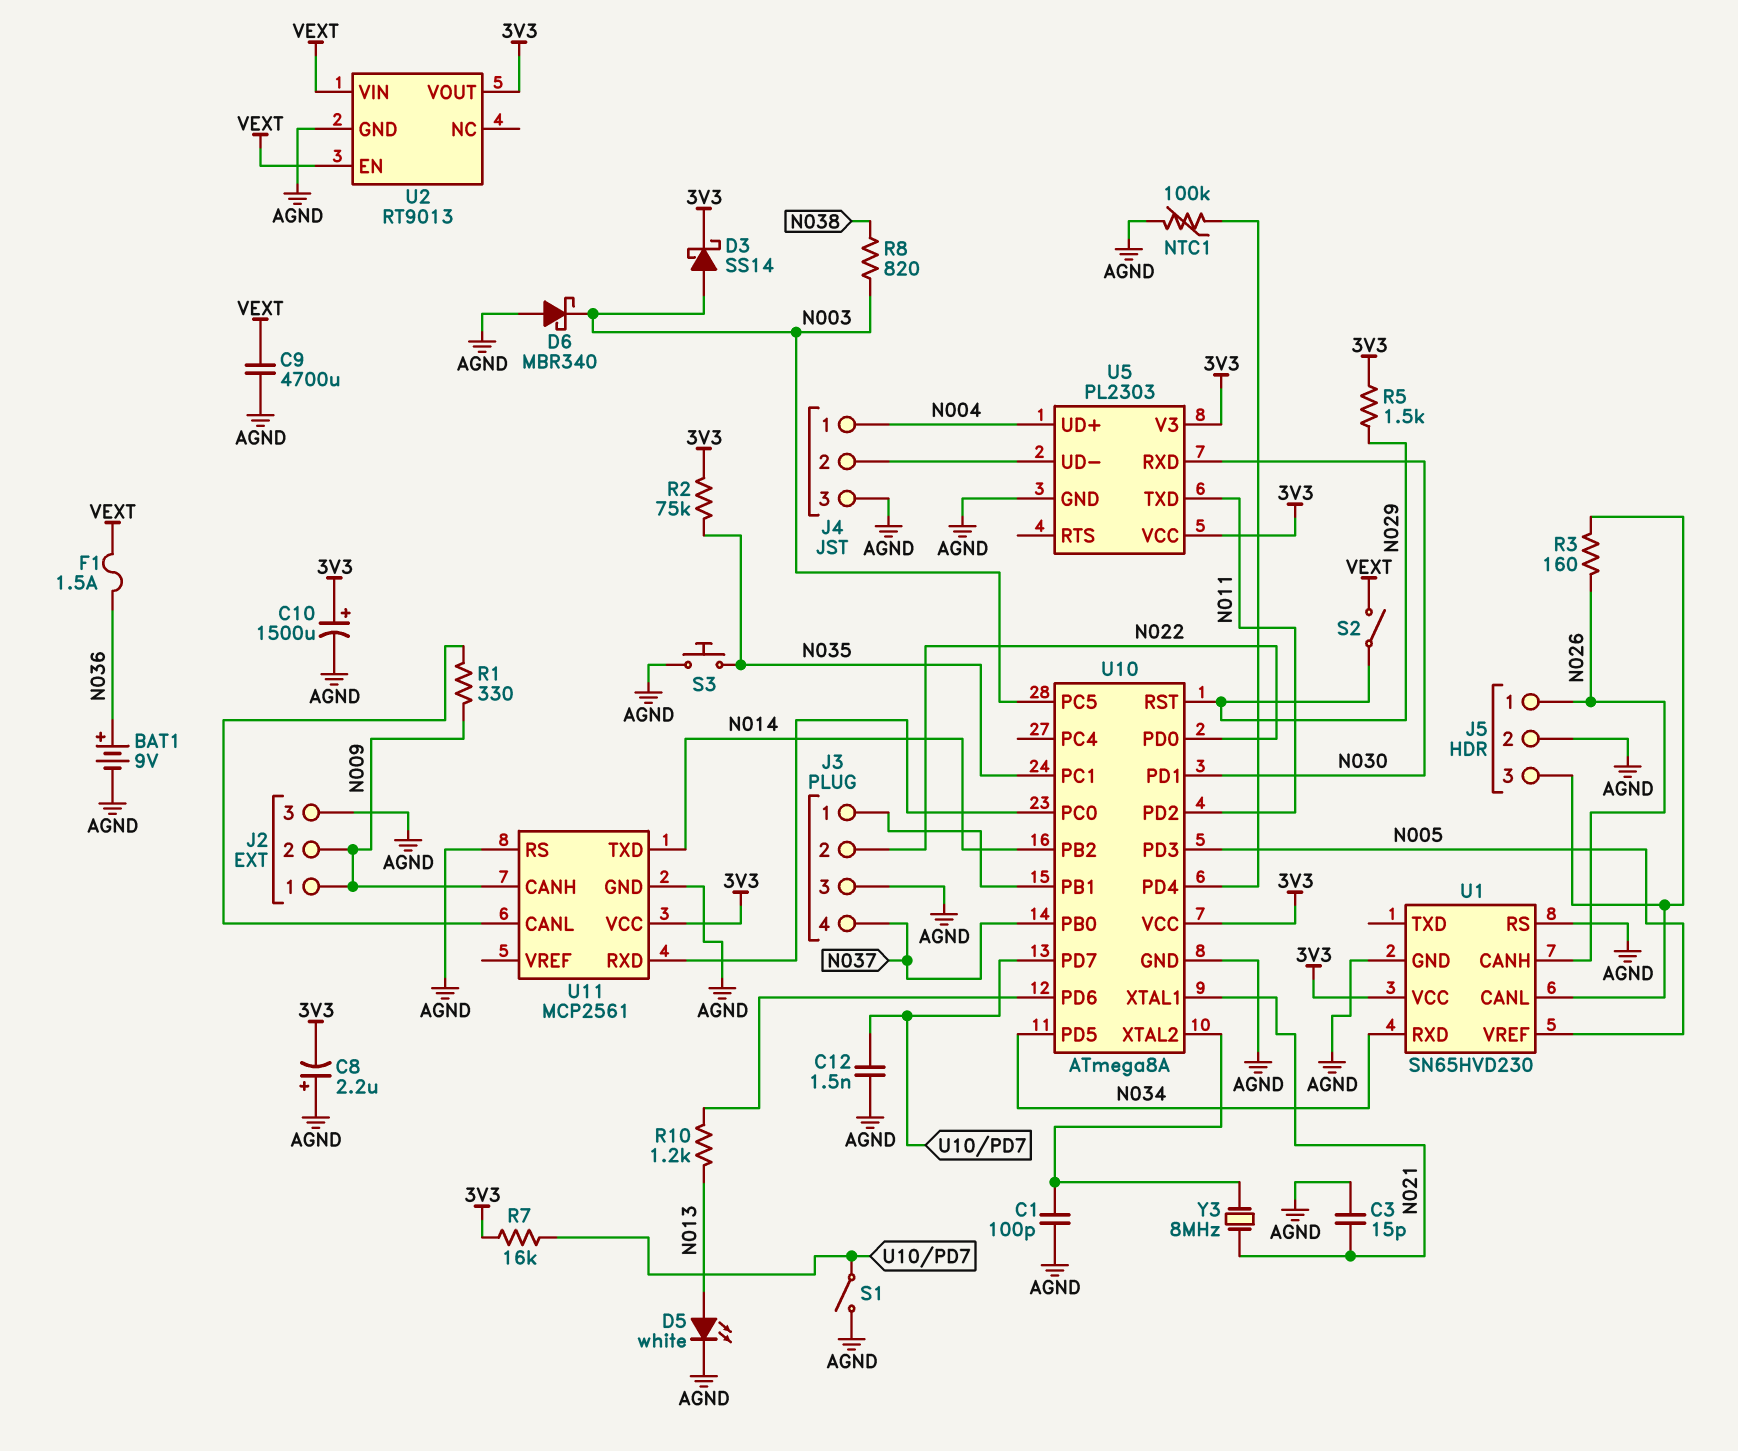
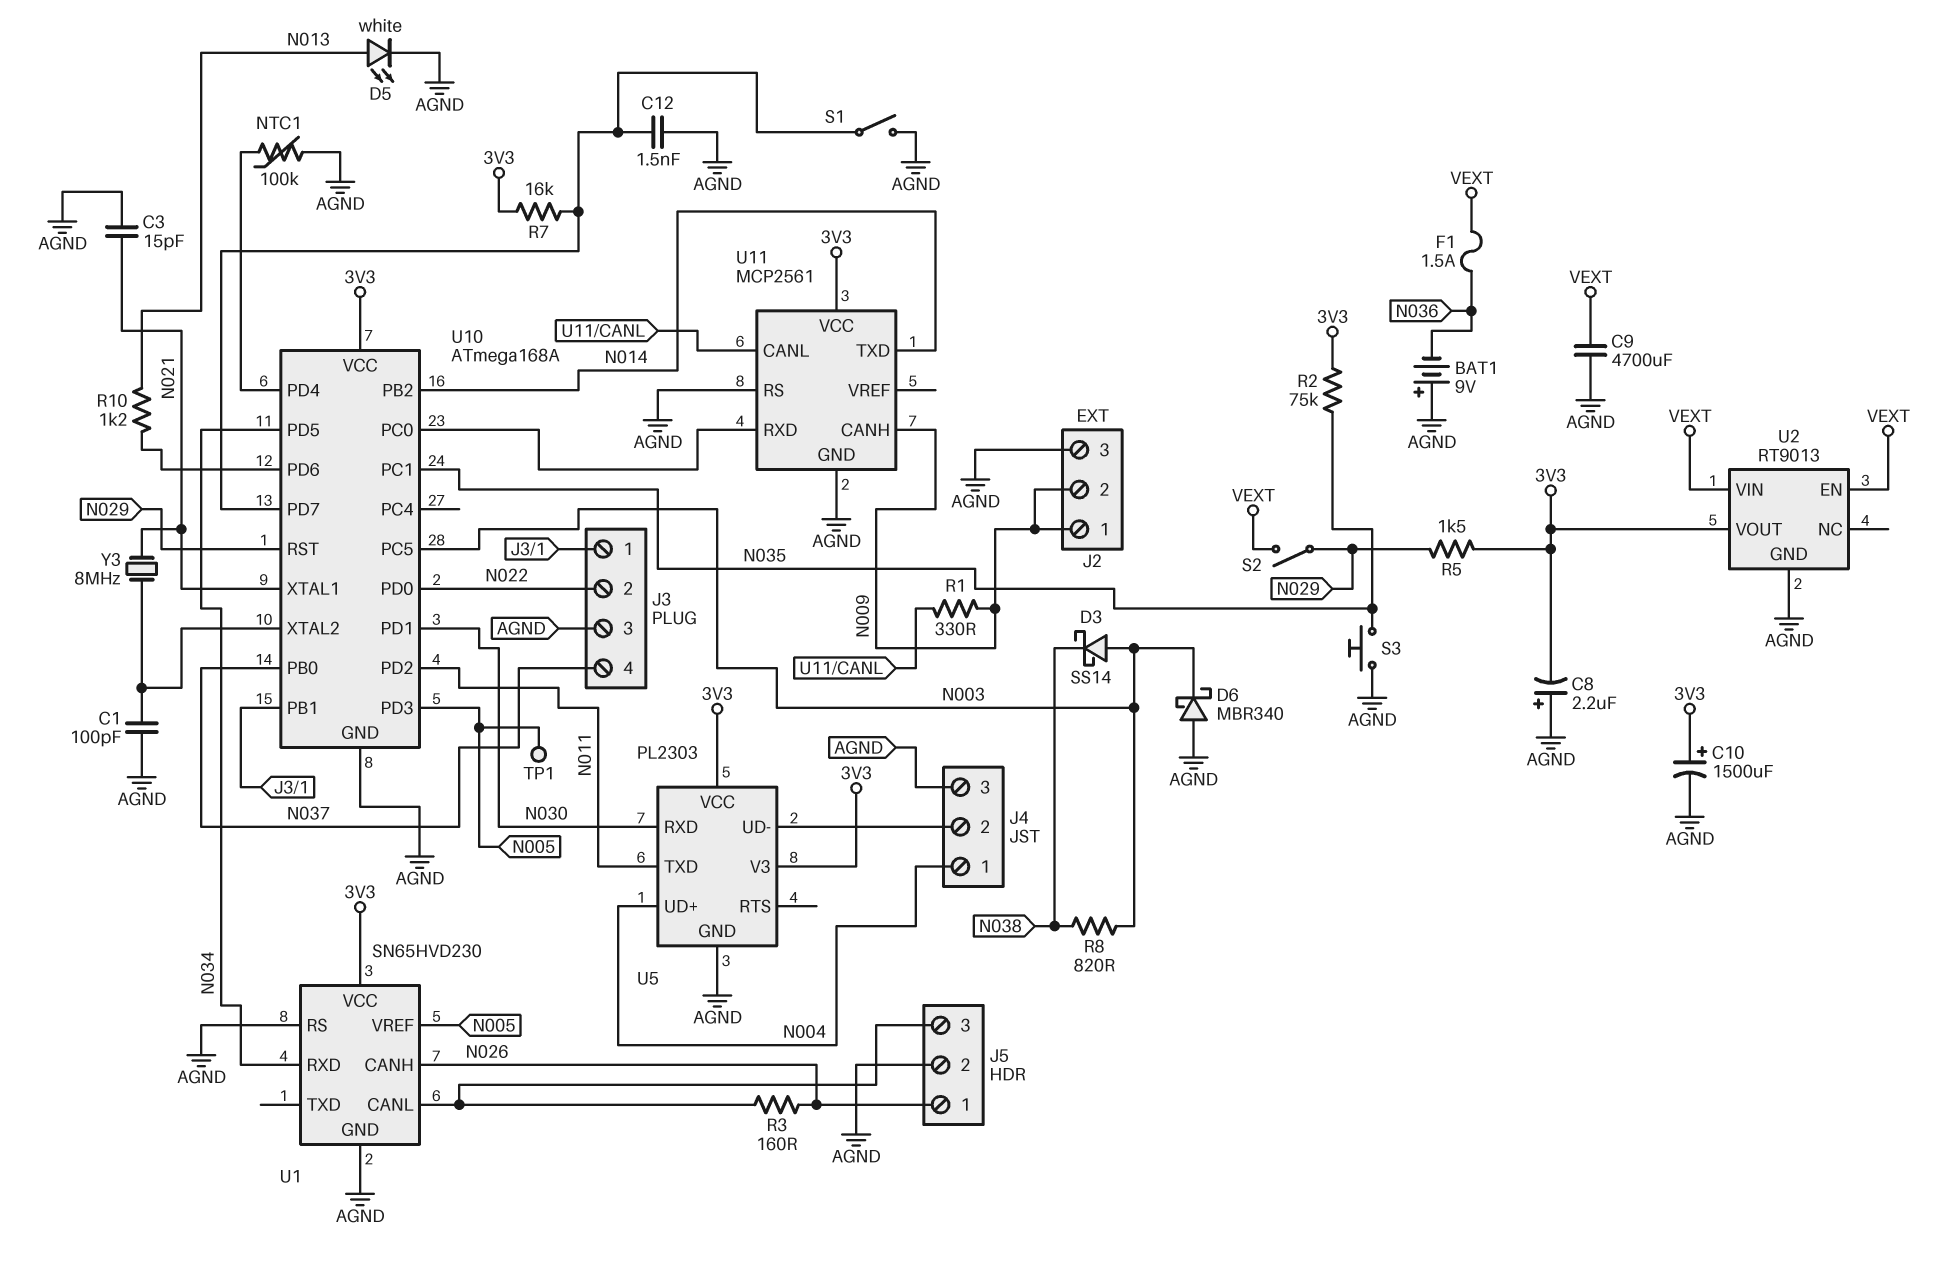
BAT1: 9V (plus N036, minus AGND) -> 9V (plus AGND, minus N036)
D3: schottky SS14 (A N003, K 3V3) -> schottky SS14 (A N003, K N038)
TP1: none -> test point (N005)
U10: ATmega8A -> ATmega168A

